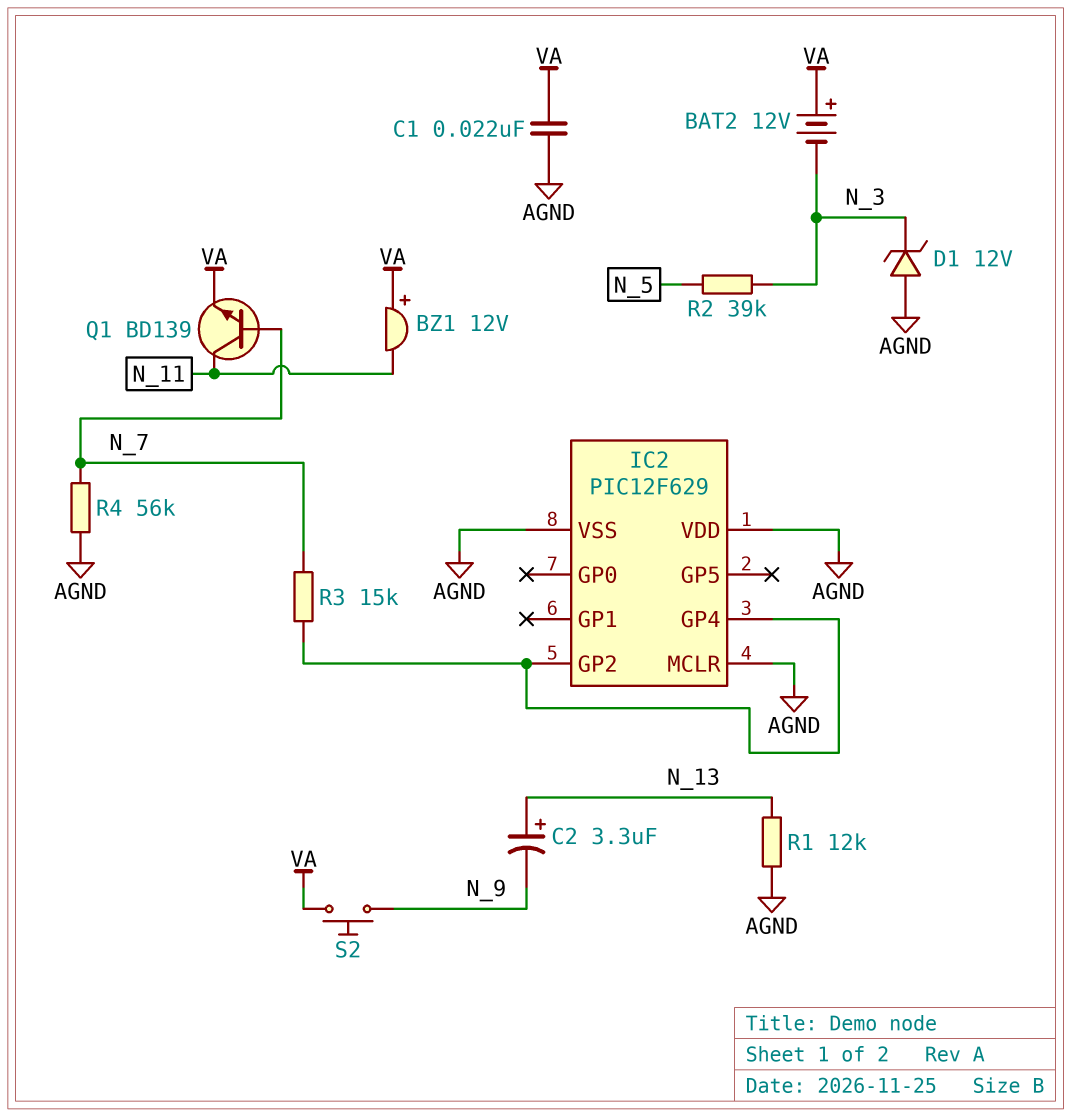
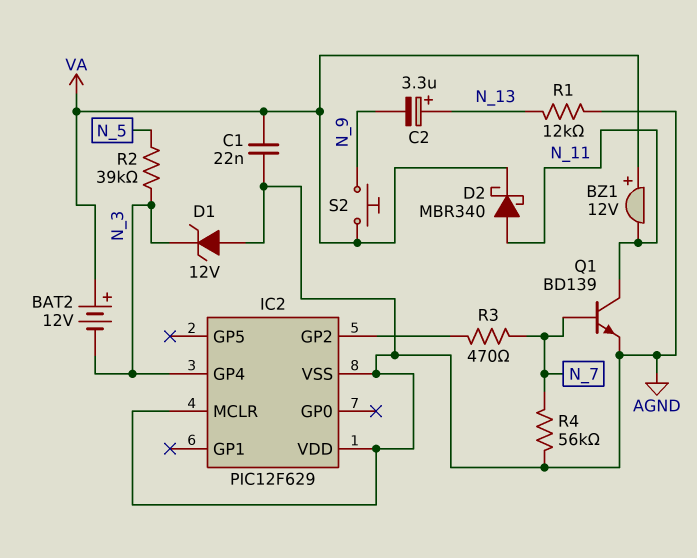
D2: none -> schottky MBR340 (A N_11, K VA)
IC2 pin GP4: IC2/GP2 -> N_3
Q1: NPN BD139 (B N_7, C N_11, E VA) -> NPN BD139 (B N_7, C N_11, E AGND)
R3: 15k (IC2/GP2, N_7) -> 470 (IC2/GP2, N_7)

